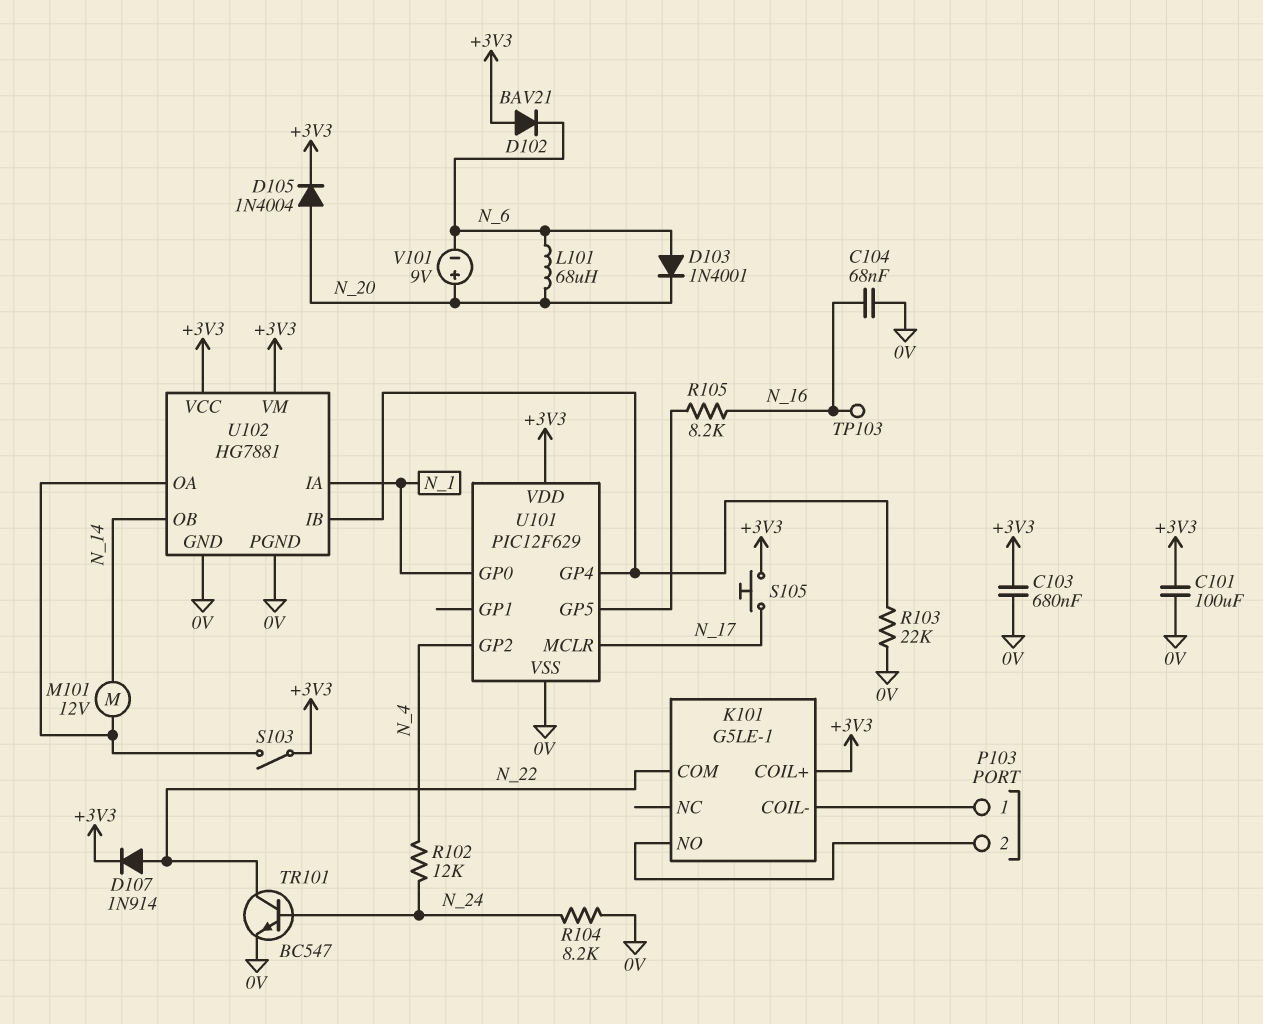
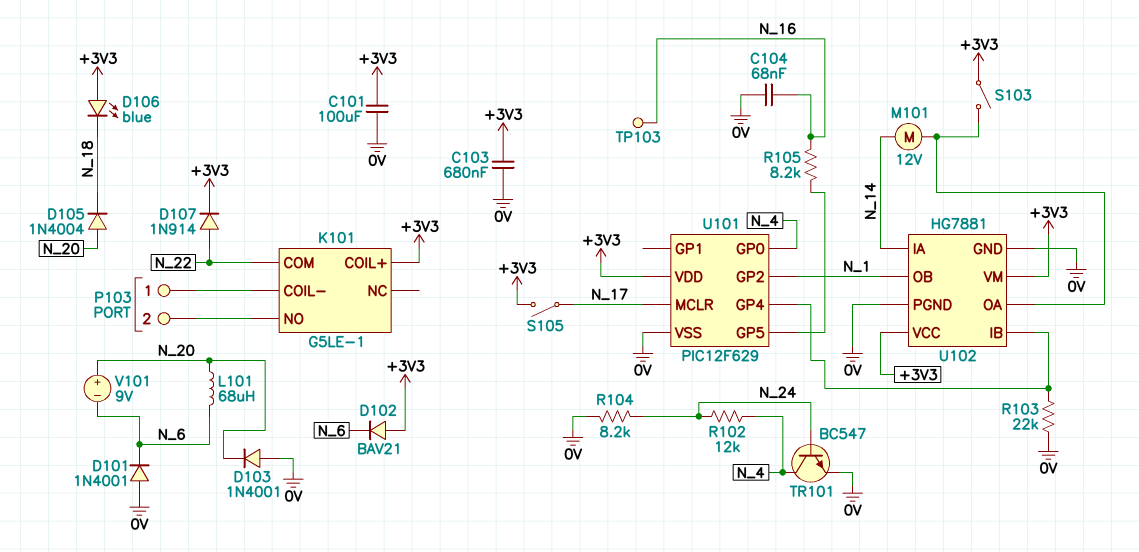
D101: none -> diode 1N4001 (A 0V, K N_6)
D103: diode 1N4001 (A N_6, K N_20) -> diode 1N4001 (A 0V, K N_20)
D105: diode 1N4004 (A N_20, K +3V3) -> diode 1N4004 (A N_20, K N_18)
D106: none -> LED blue (A +3V3, K N_18)
S105: button (+3V3, N_17) -> switch (+3V3, N_17)
TR101: NPN BC547 (B N_24, C N_22, E 0V) -> NPN BC547 (B N_24, C N_4, E 0V)
U101 pin GP0: N_1 -> N_4
U101 pin GP2: N_4 -> N_1
U102 pin IA: N_1 -> N_14
U102 pin OB: N_14 -> N_1

